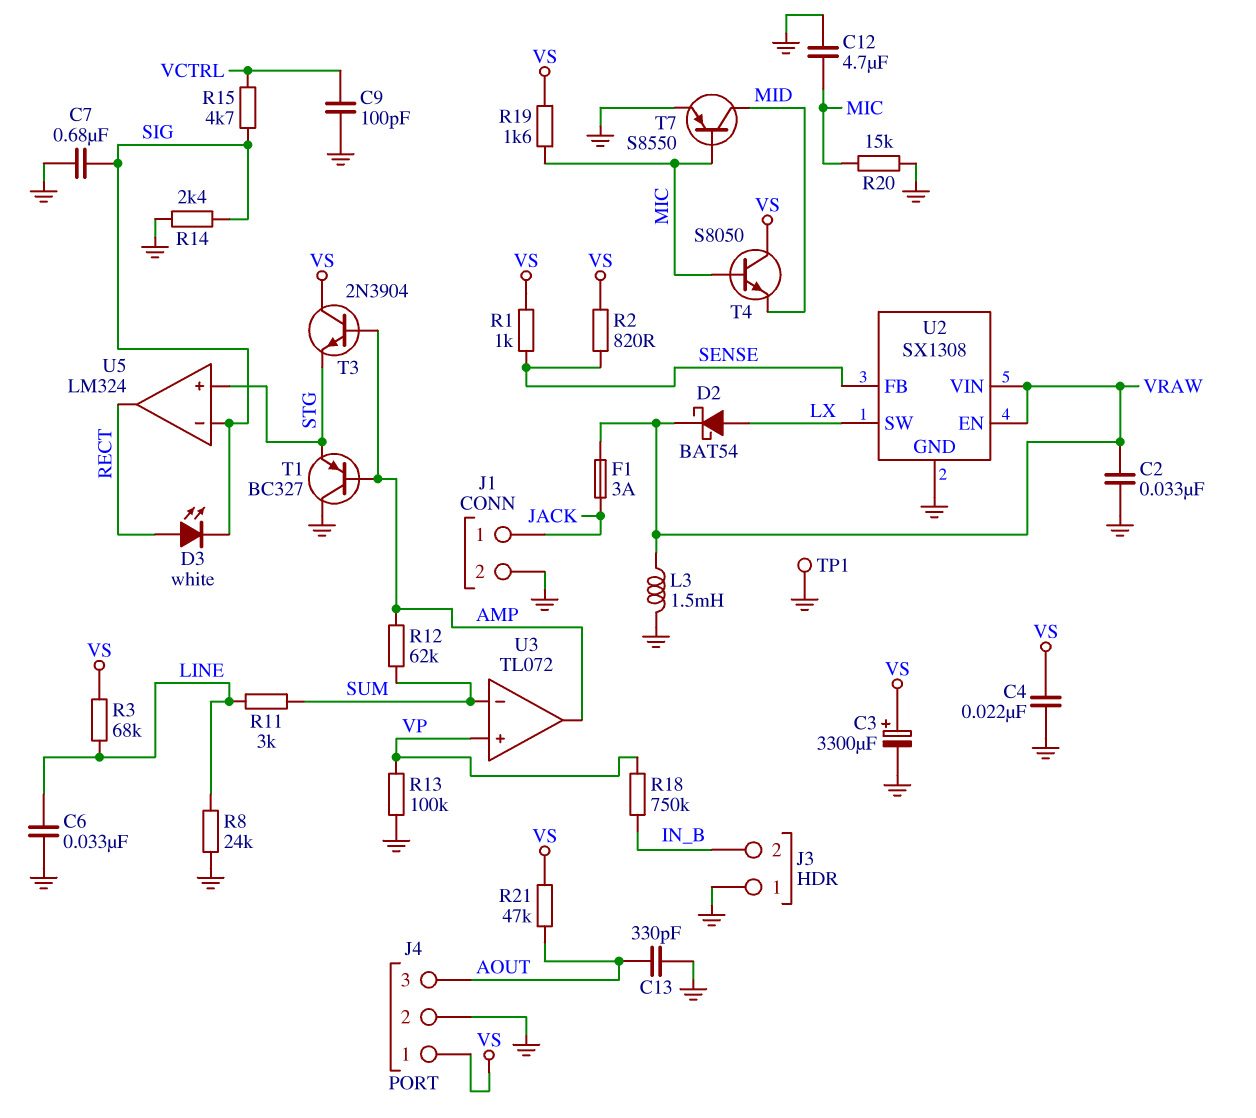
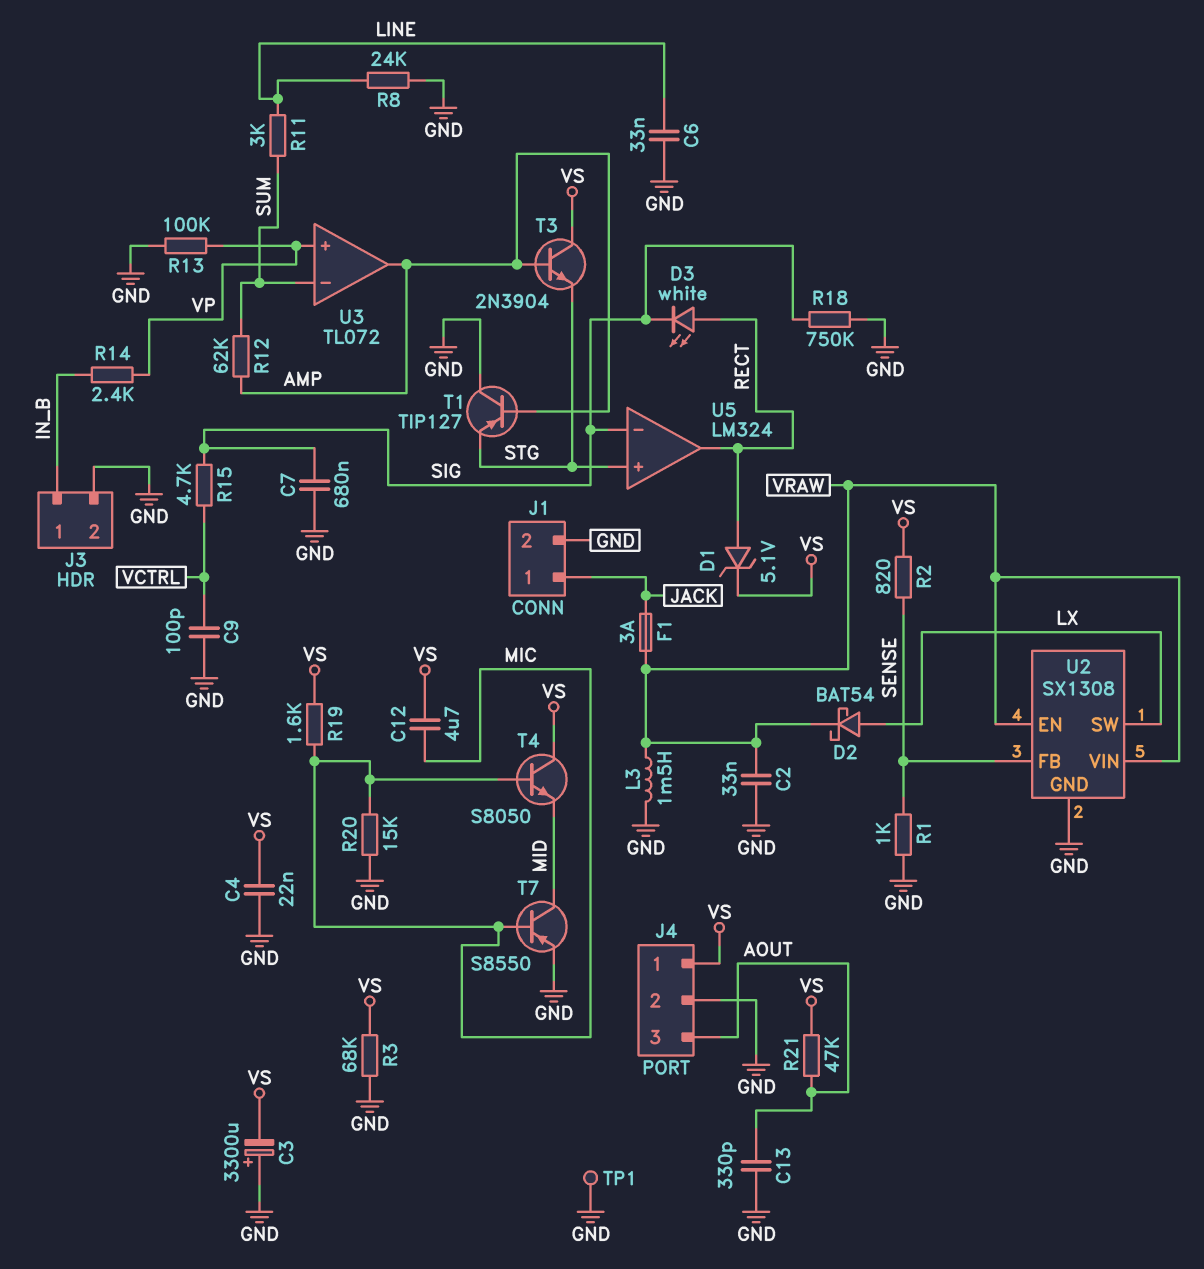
C3: 3300uF (plus VS, minus GND) -> 3300uF (plus GND, minus VS)
C12: 4.7uF (GND, MIC) -> 4.7uF (MIC, VS)
D1: none -> zener 5.1V (A RECT, K VS)
J3 pin 1: GND -> IN_B
J3 pin 2: IN_B -> GND
R1: 1k (SENSE, VS) -> 1k (GND, SENSE)
R3: 68k (LINE, VS) -> 68k (GND, VS)
R14: 2.4k (GND, SIG) -> 2.4k (IN_B, VP)
R18: 750k (IN_B, VP) -> 750k (GND, SIG)
T1: PNP BC327 (B AMP, C GND, E STG) -> PNP TIP127 (B AMP, C GND, E STG)

